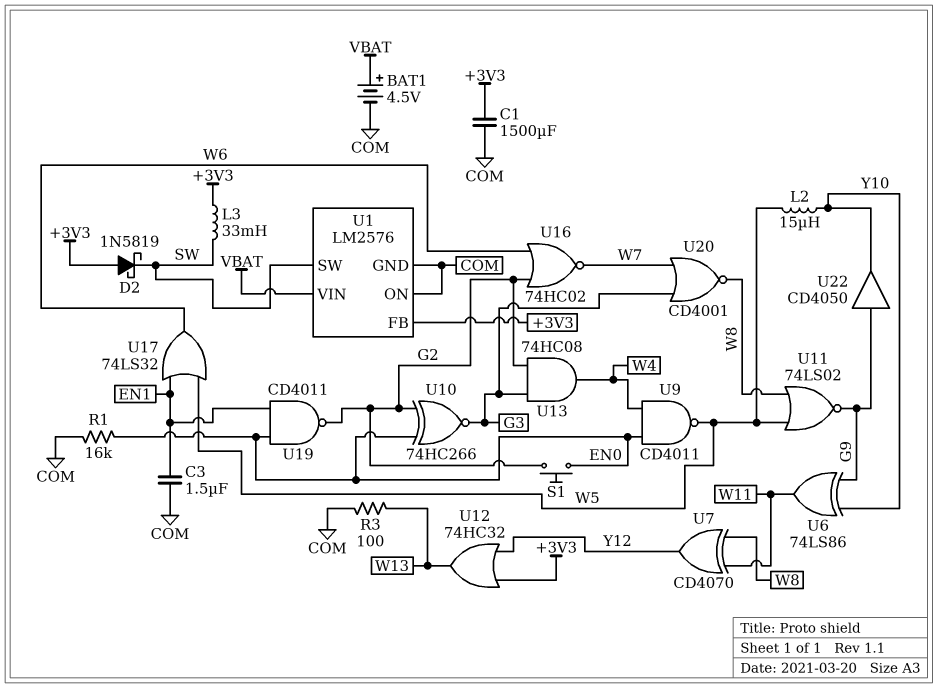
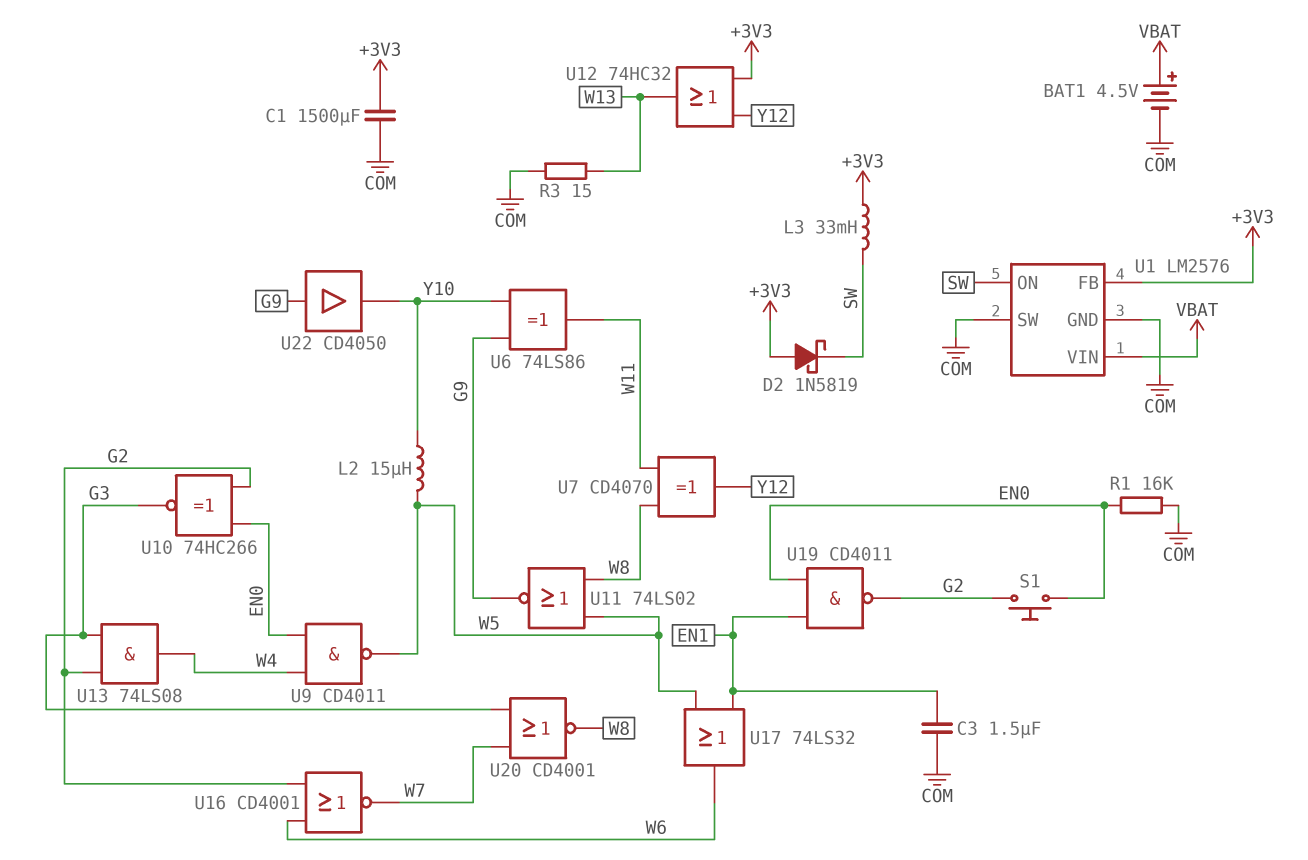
R3: 100 (COM, W13) -> 15 (COM, W13)
U1 pin ON: COM -> SW
U1 pin SW: SW -> COM
U13: AND 74HC08 (in G2, in G3, out W4) -> AND 74LS08 (in G2, in G3, out W4)
U16: NOR 74HC02 (in G2, in W6, out W7) -> NOR CD4001 (in G2, in W6, out W7)

